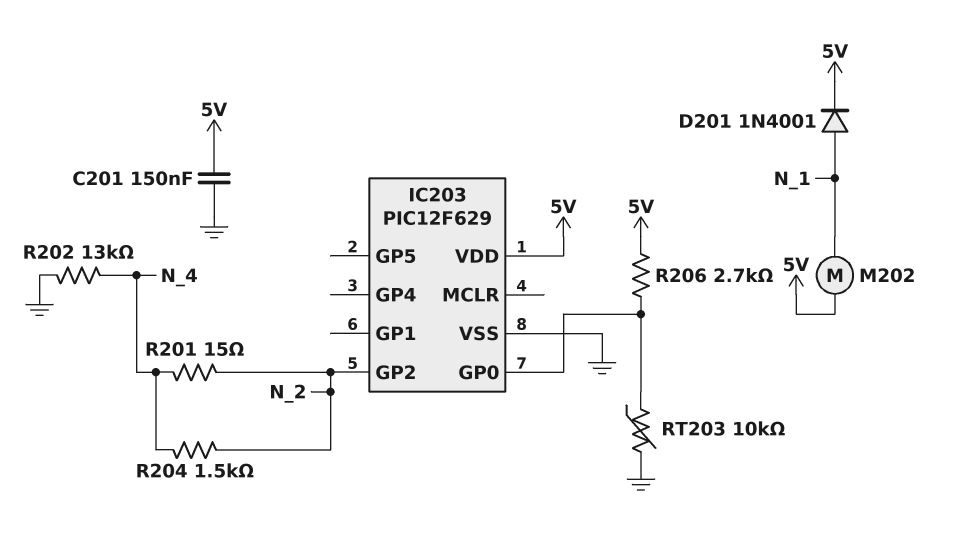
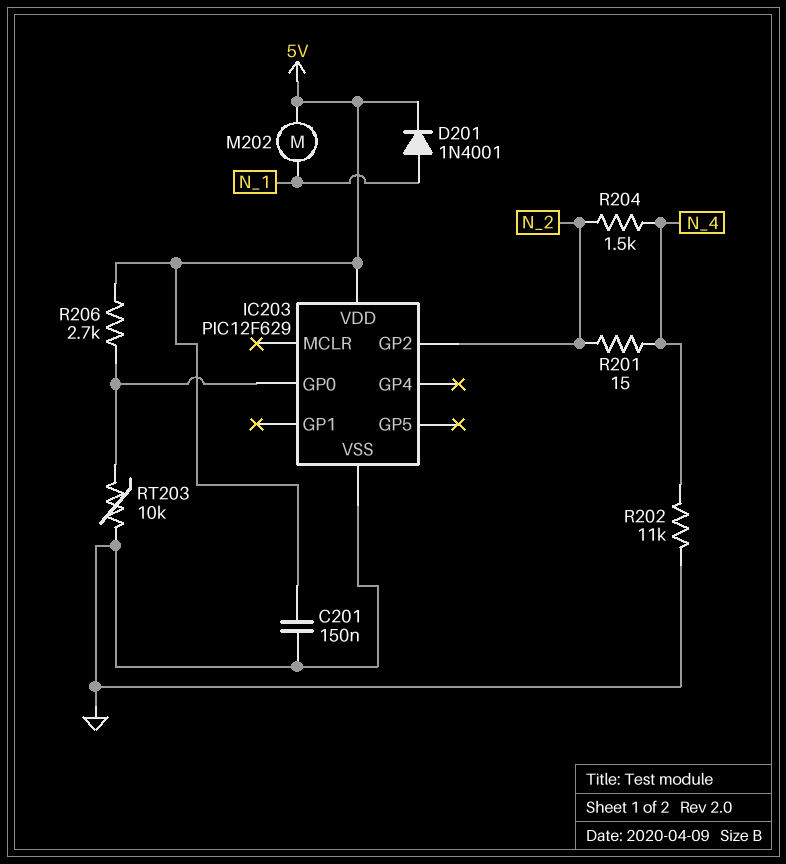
R202: 13k (GND, N_4) -> 11k (GND, N_4)

